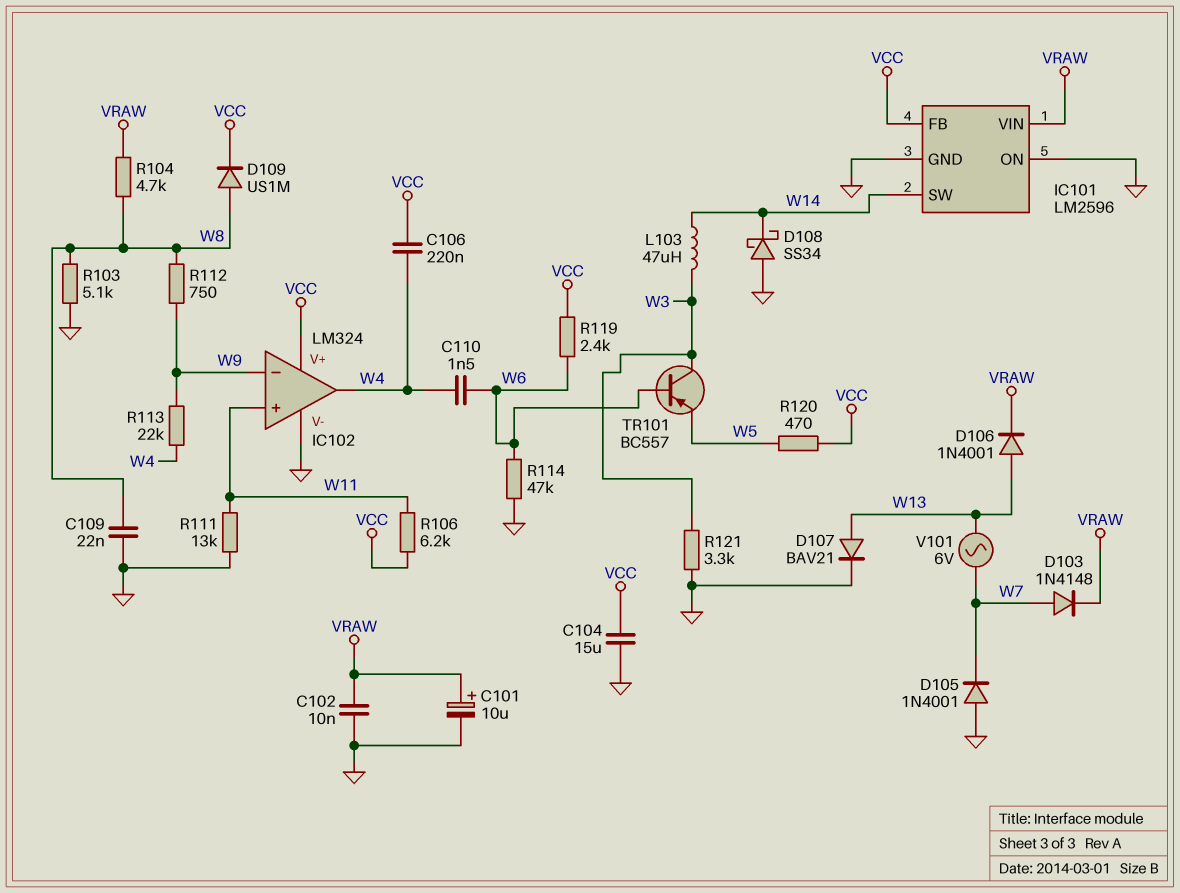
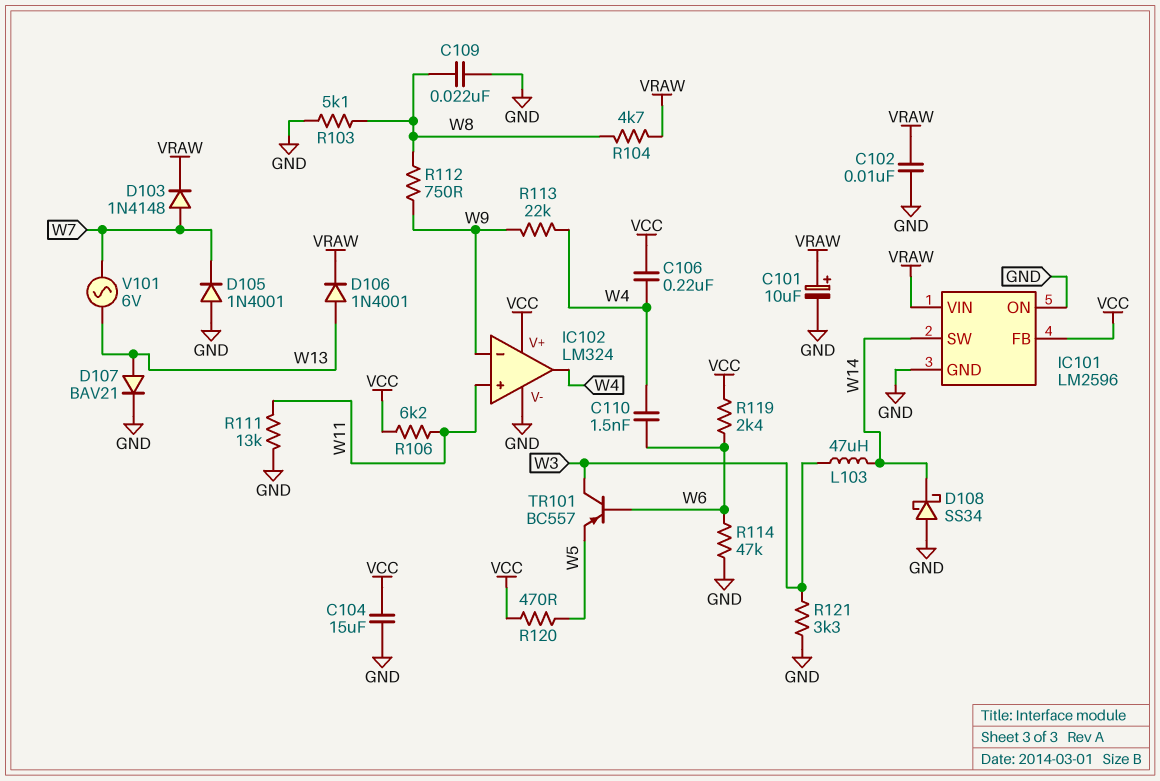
D109: diode US1M (A W8, K VCC) -> none

